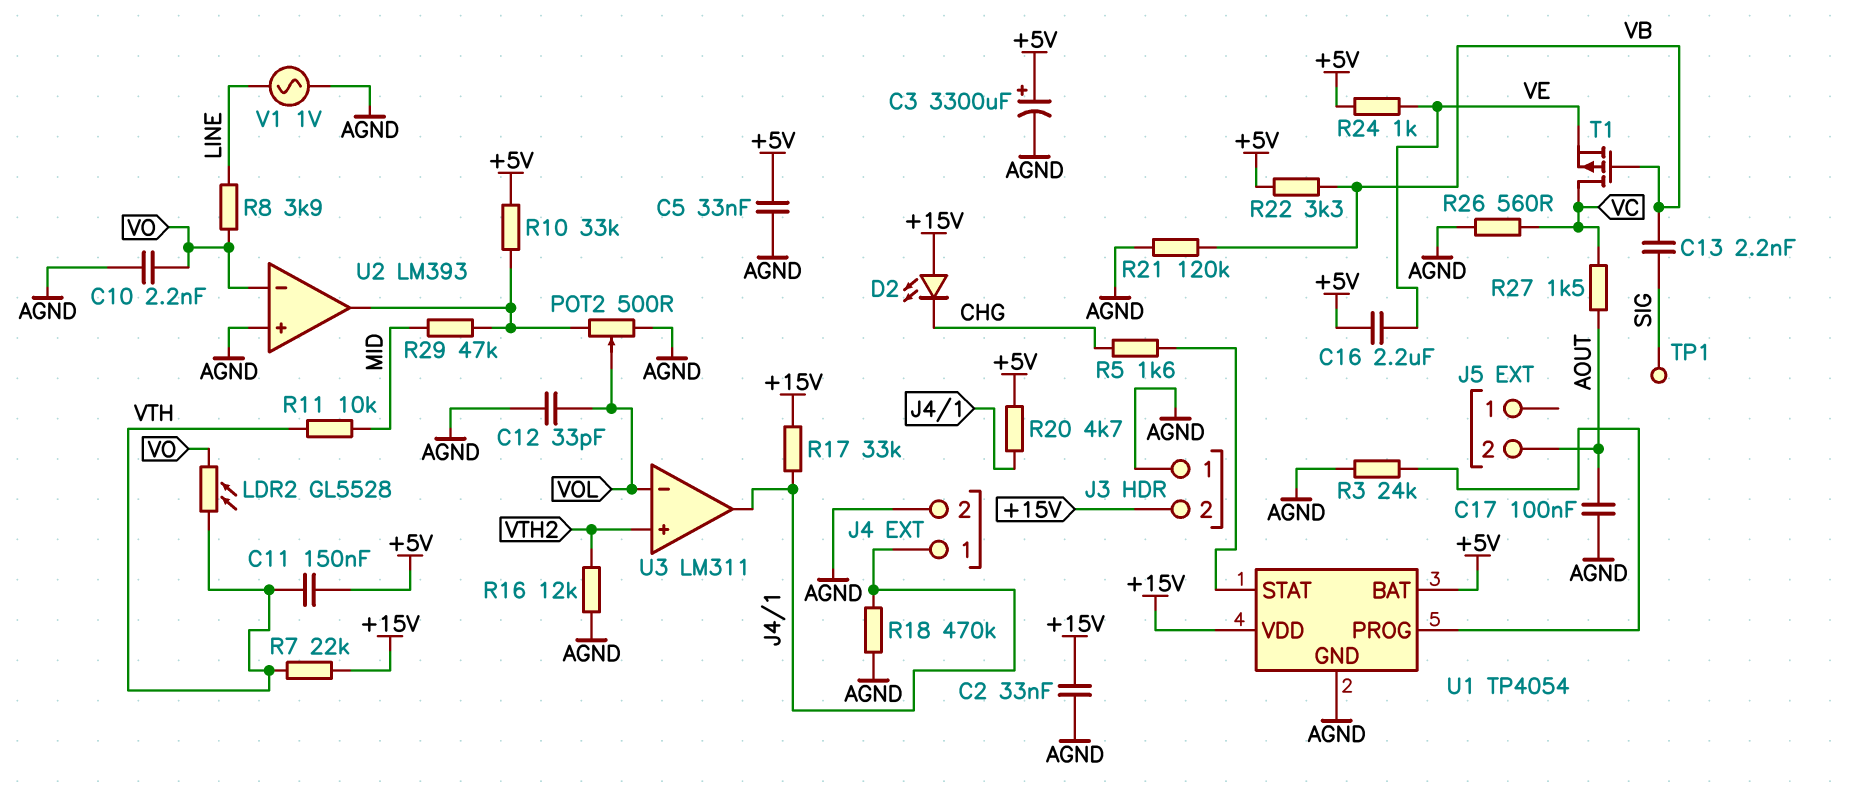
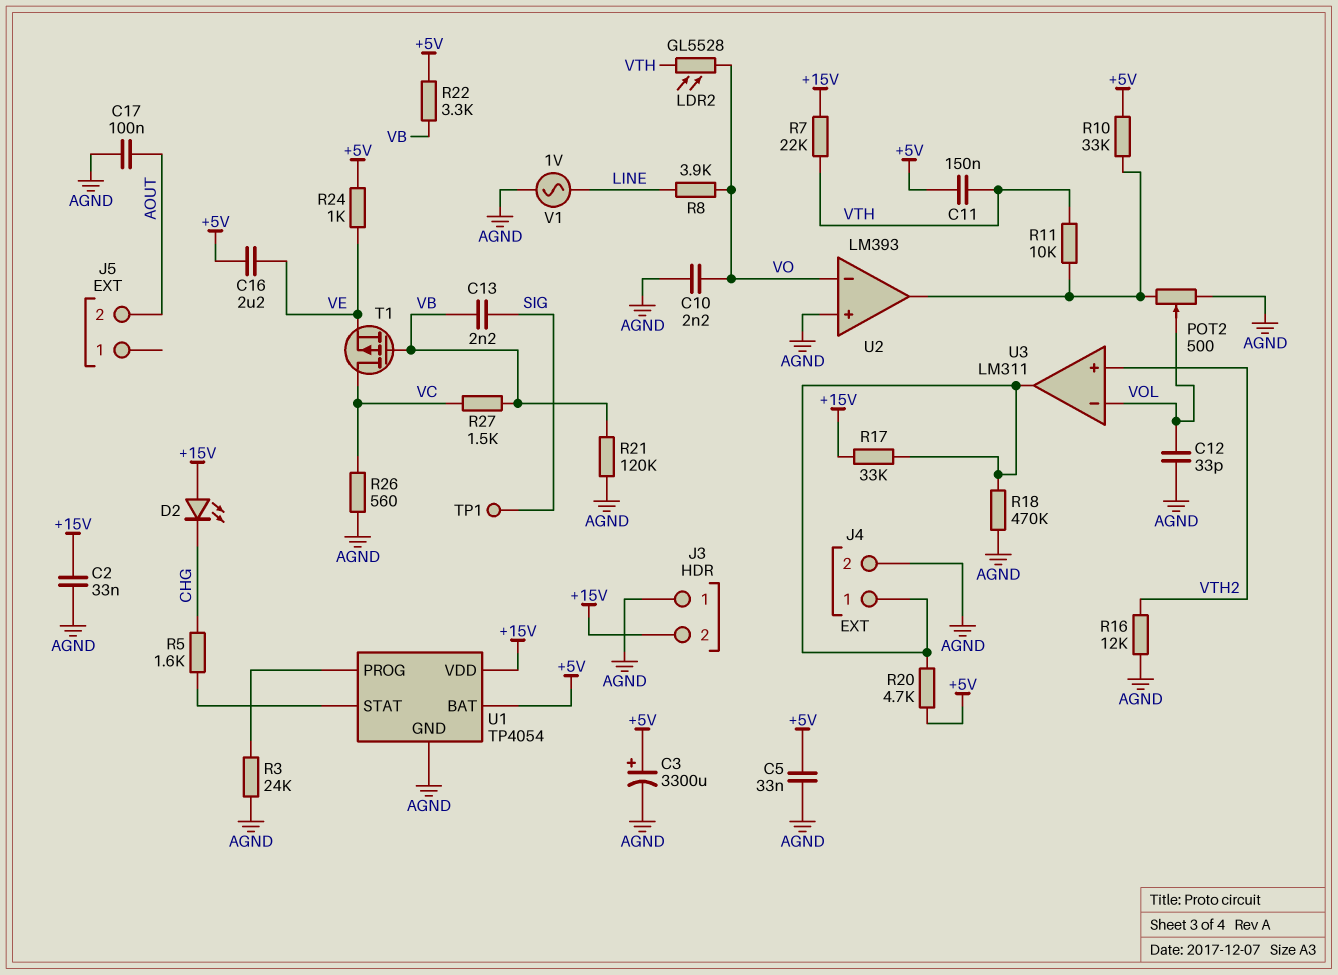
R11: 10k (MID, VTH) -> 10k (U2/out, VTH)
R27: 1.5k (AOUT, VC) -> 1.5k (VB, VC)
R29: 47k (MID, U2/out) -> none

